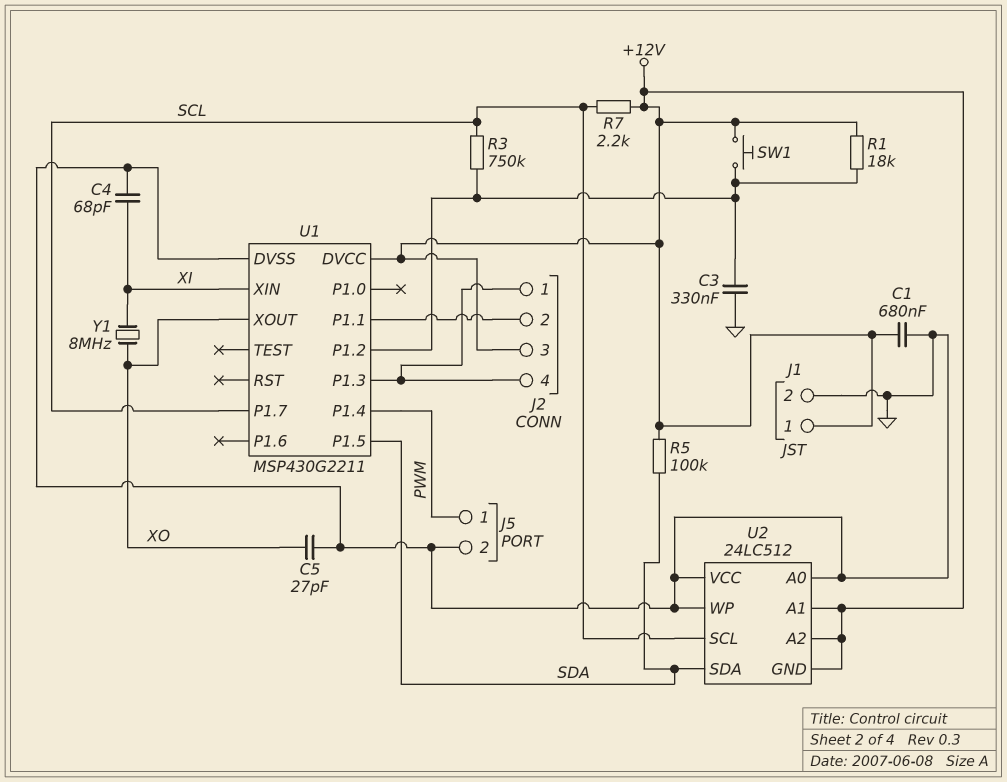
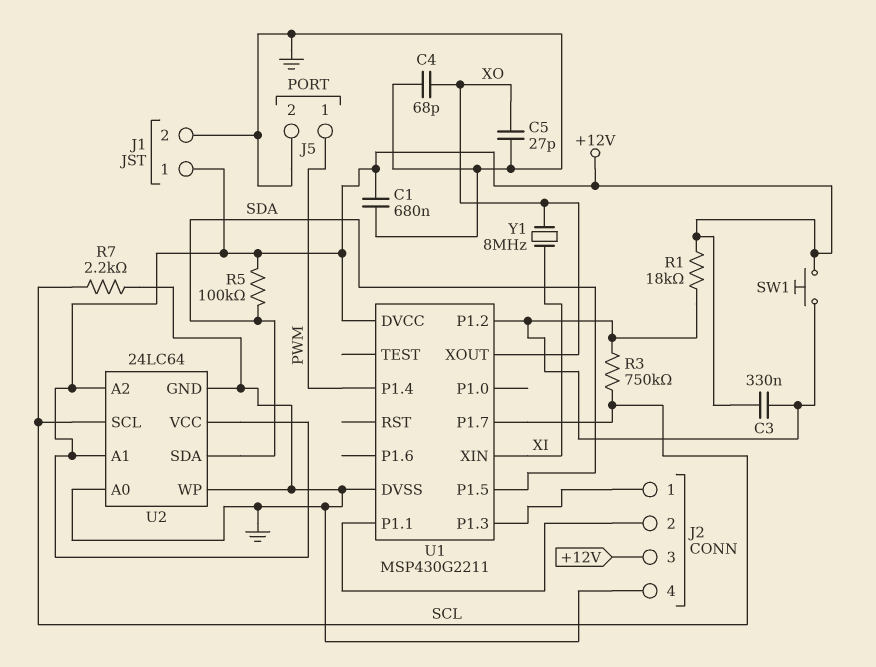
C3: 330nF (GND, U1/P1.2) -> 330nF (+12V, U1/P1.2)
C4: 68pF (GND, XI) -> 68pF (GND, XO)
J2 pin 4: J2/1 -> GND
R7: 2.2k (+12V, SCL) -> 2.2k (GND, SCL)
U2: 24LC512 -> 24LC64
U2 pin GND: +12V -> GND
U2 pin VCC: GND -> +12V

